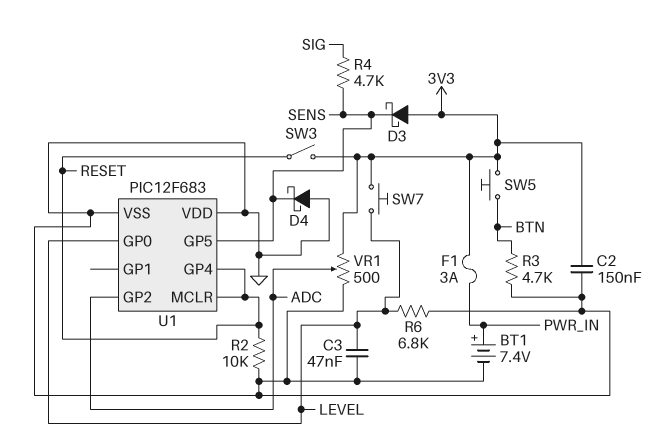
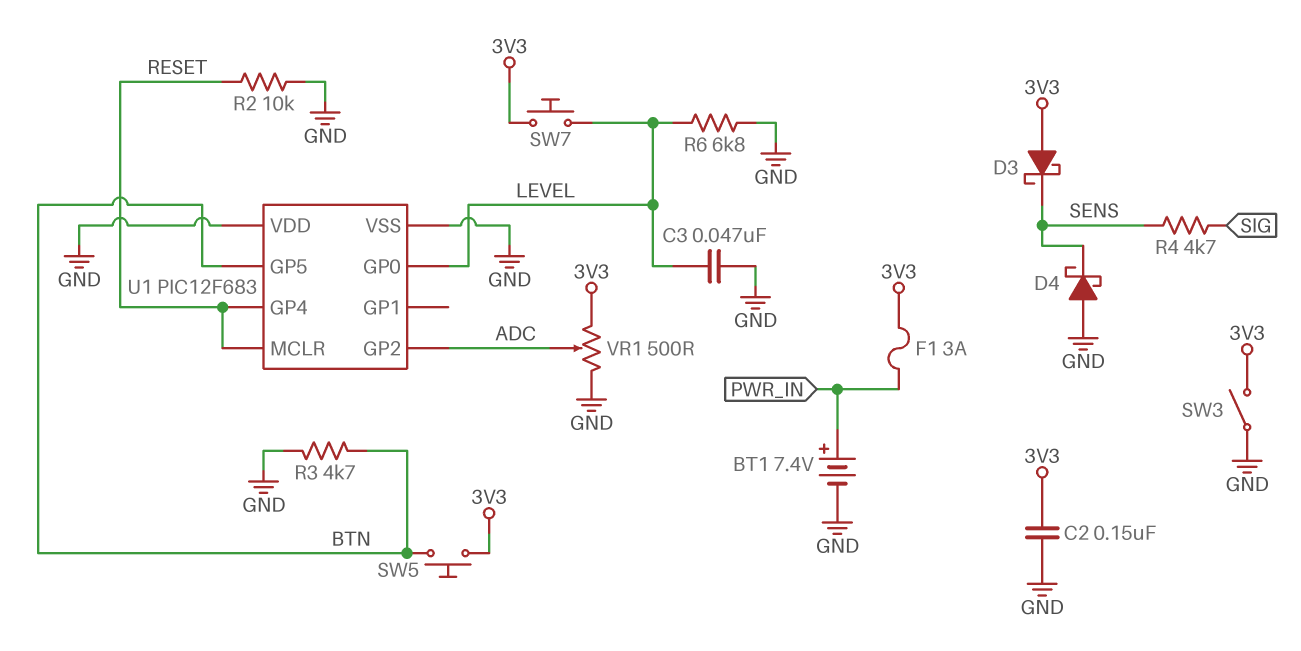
SW3: switch (3V3, RESET) -> switch (3V3, GND)
U1 pin GP5: SENS -> BTN

